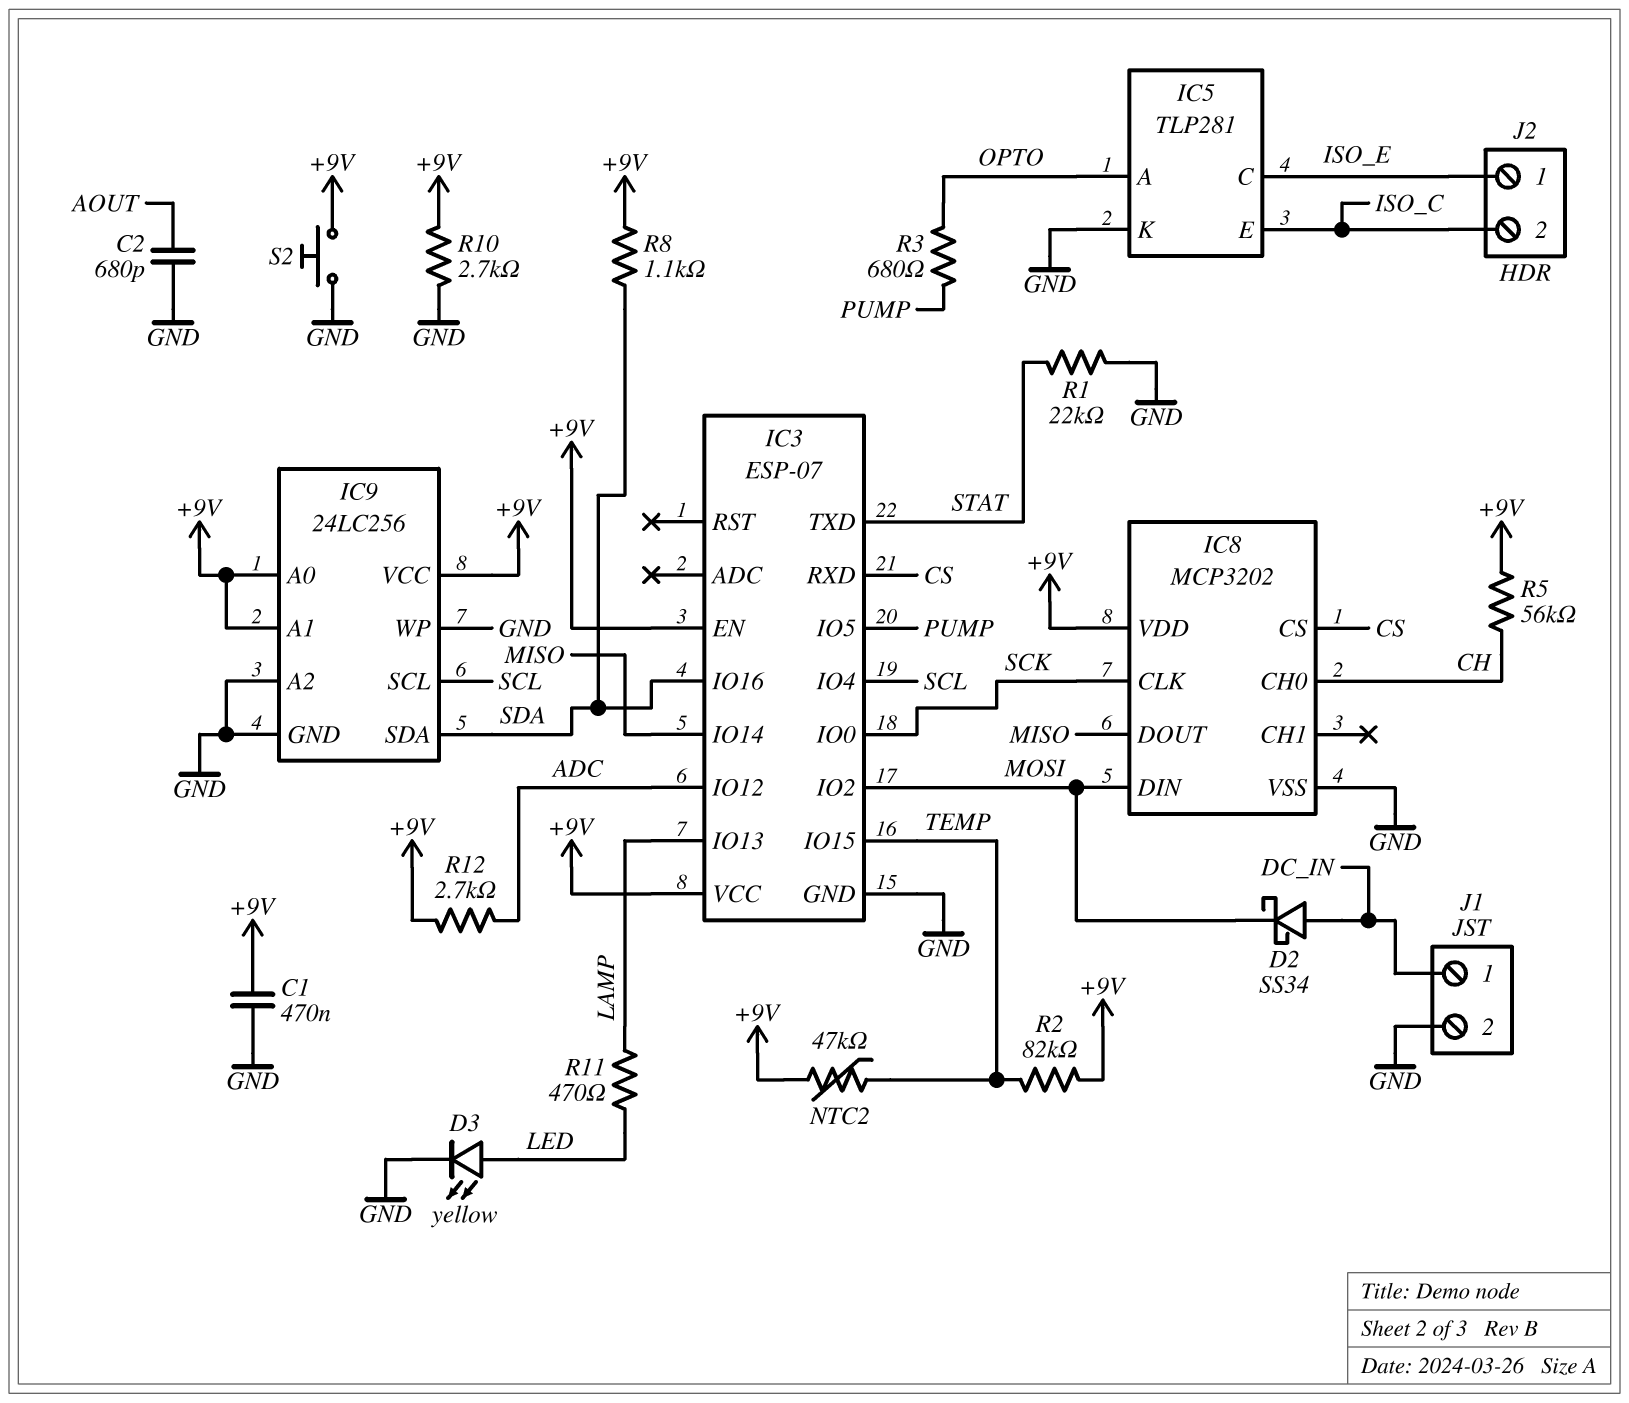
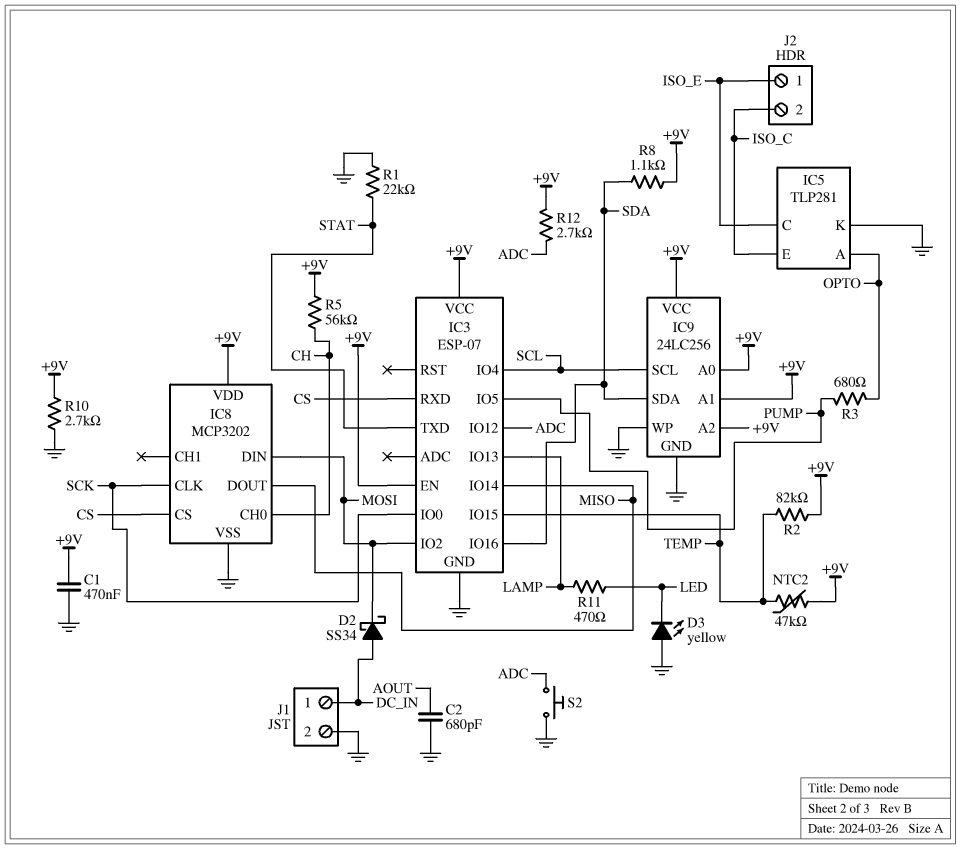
D3: LED yellow (A LED, K GND) -> LED yellow (A GND, K LED)
IC9 pin A2: GND -> +9V
S2: button (+9V, GND) -> button (ADC, GND)

